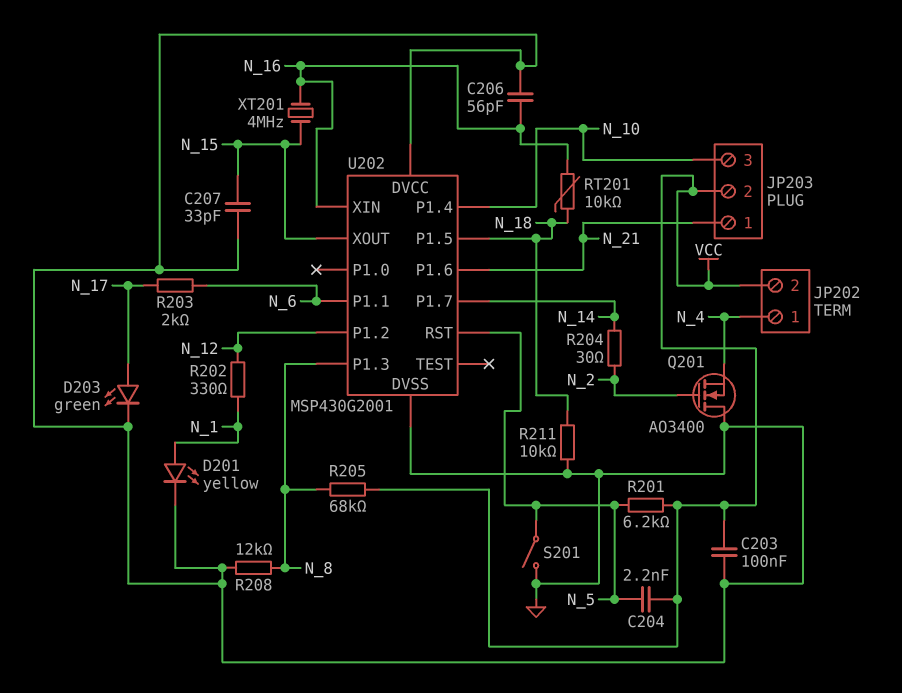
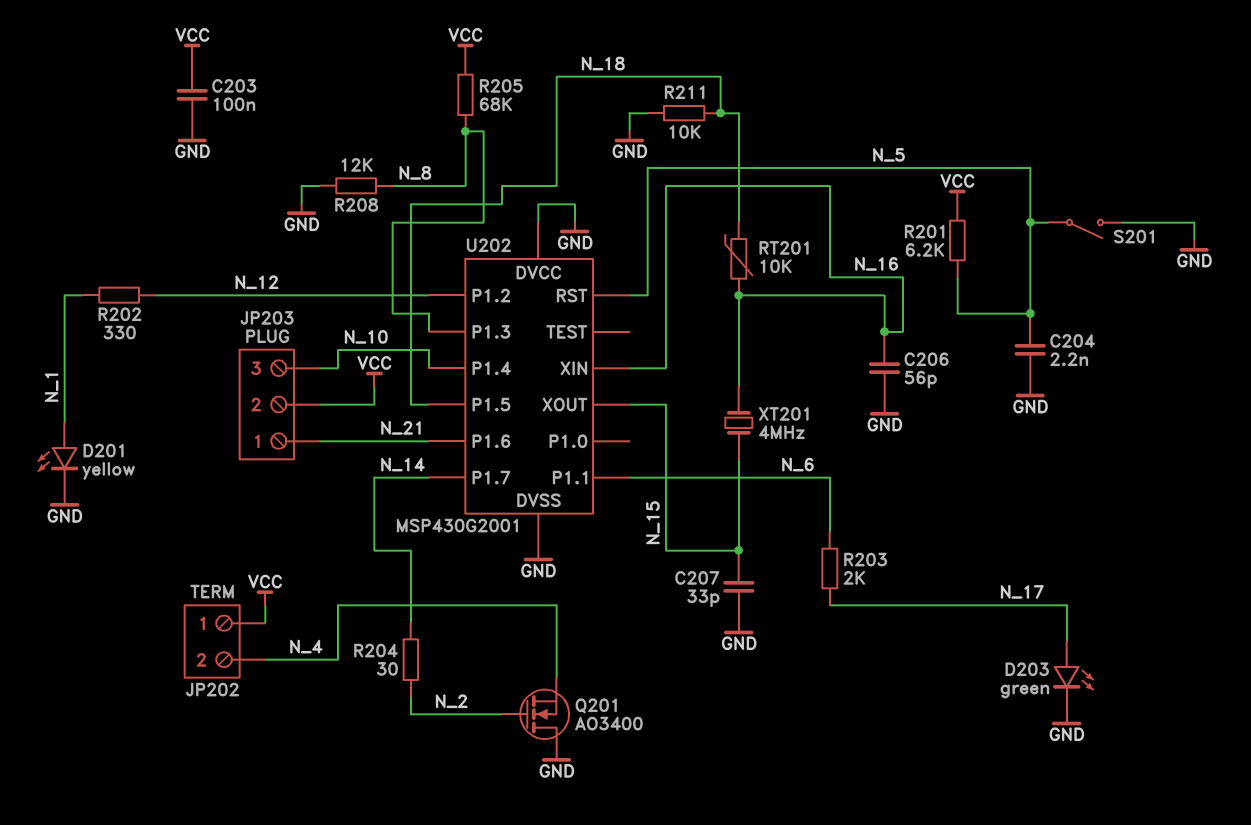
C204: 2.2nF (N_5, VCC) -> 2.2nF (GND, N_5)
JP202 pin 1: N_4 -> VCC
JP202 pin 2: VCC -> N_4

